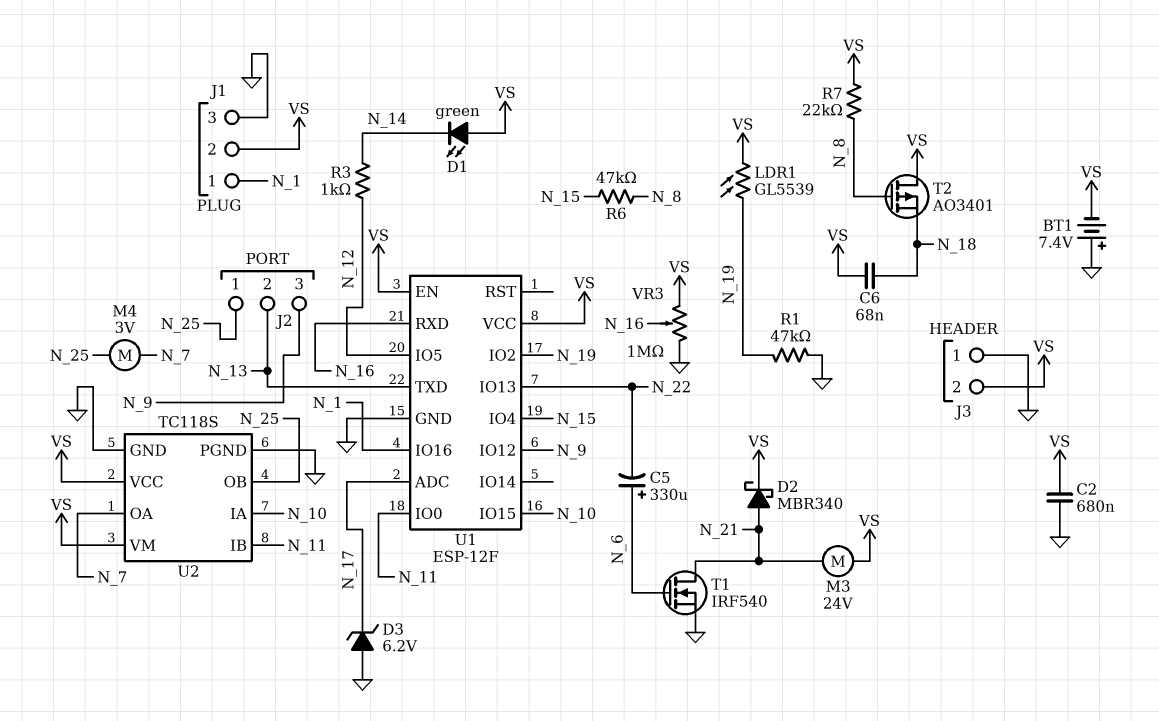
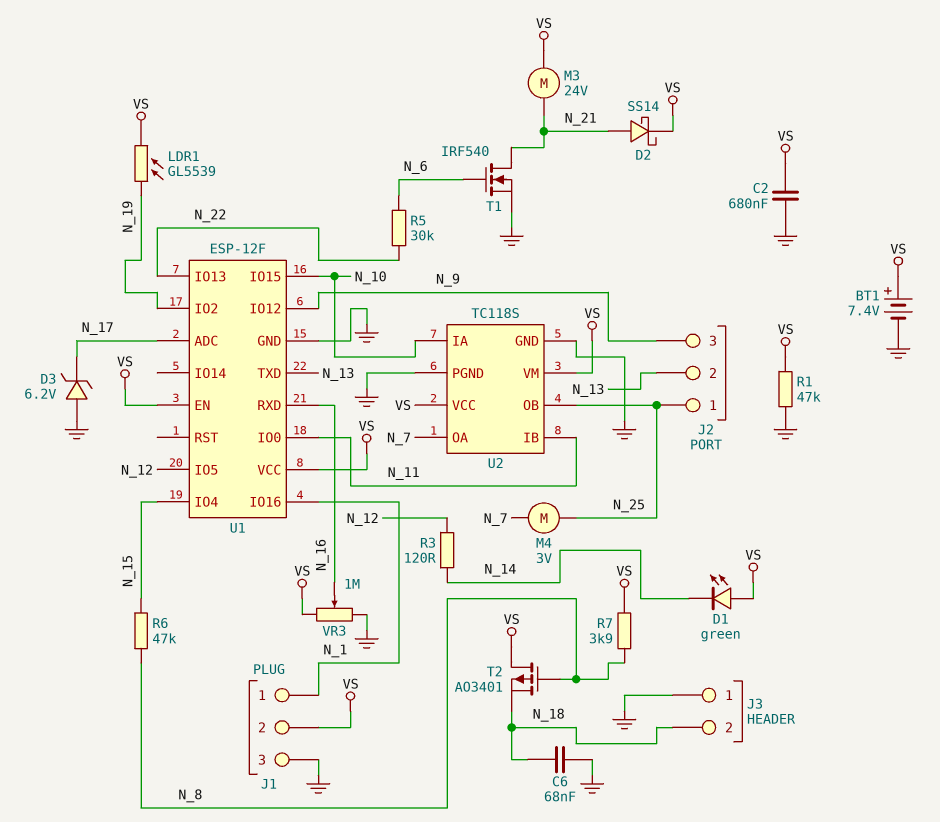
BT1: 7.4V (plus GND, minus VS) -> 7.4V (plus VS, minus GND)
C5: 330uF (plus N_6, minus N_22) -> none
C6: 68nF (N_18, VS) -> 68nF (GND, N_18)
D2: schottky MBR340 (A N_21, K VS) -> schottky SS14 (A N_21, K VS)
J3 pin 2: VS -> N_18
R1: 47k (GND, N_19) -> 47k (GND, VS)
R3: 1k (N_12, N_14) -> 120 (N_12, N_14)
R5: none -> 30k (N_6, N_22)
R7: 22k (N_8, VS) -> 3.9k (N_8, VS)

